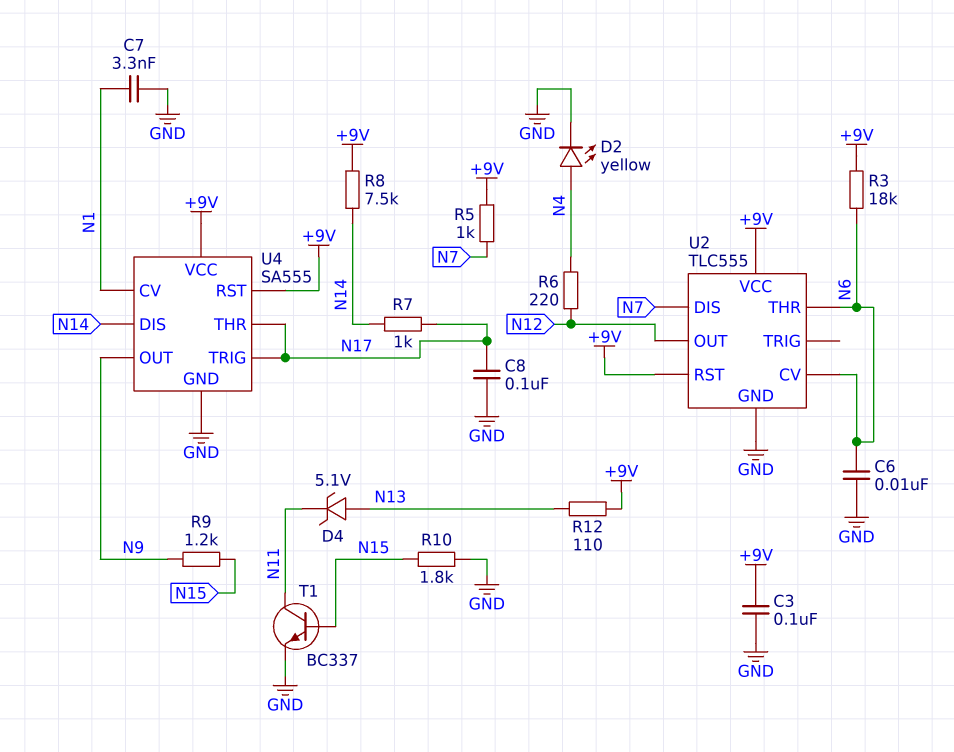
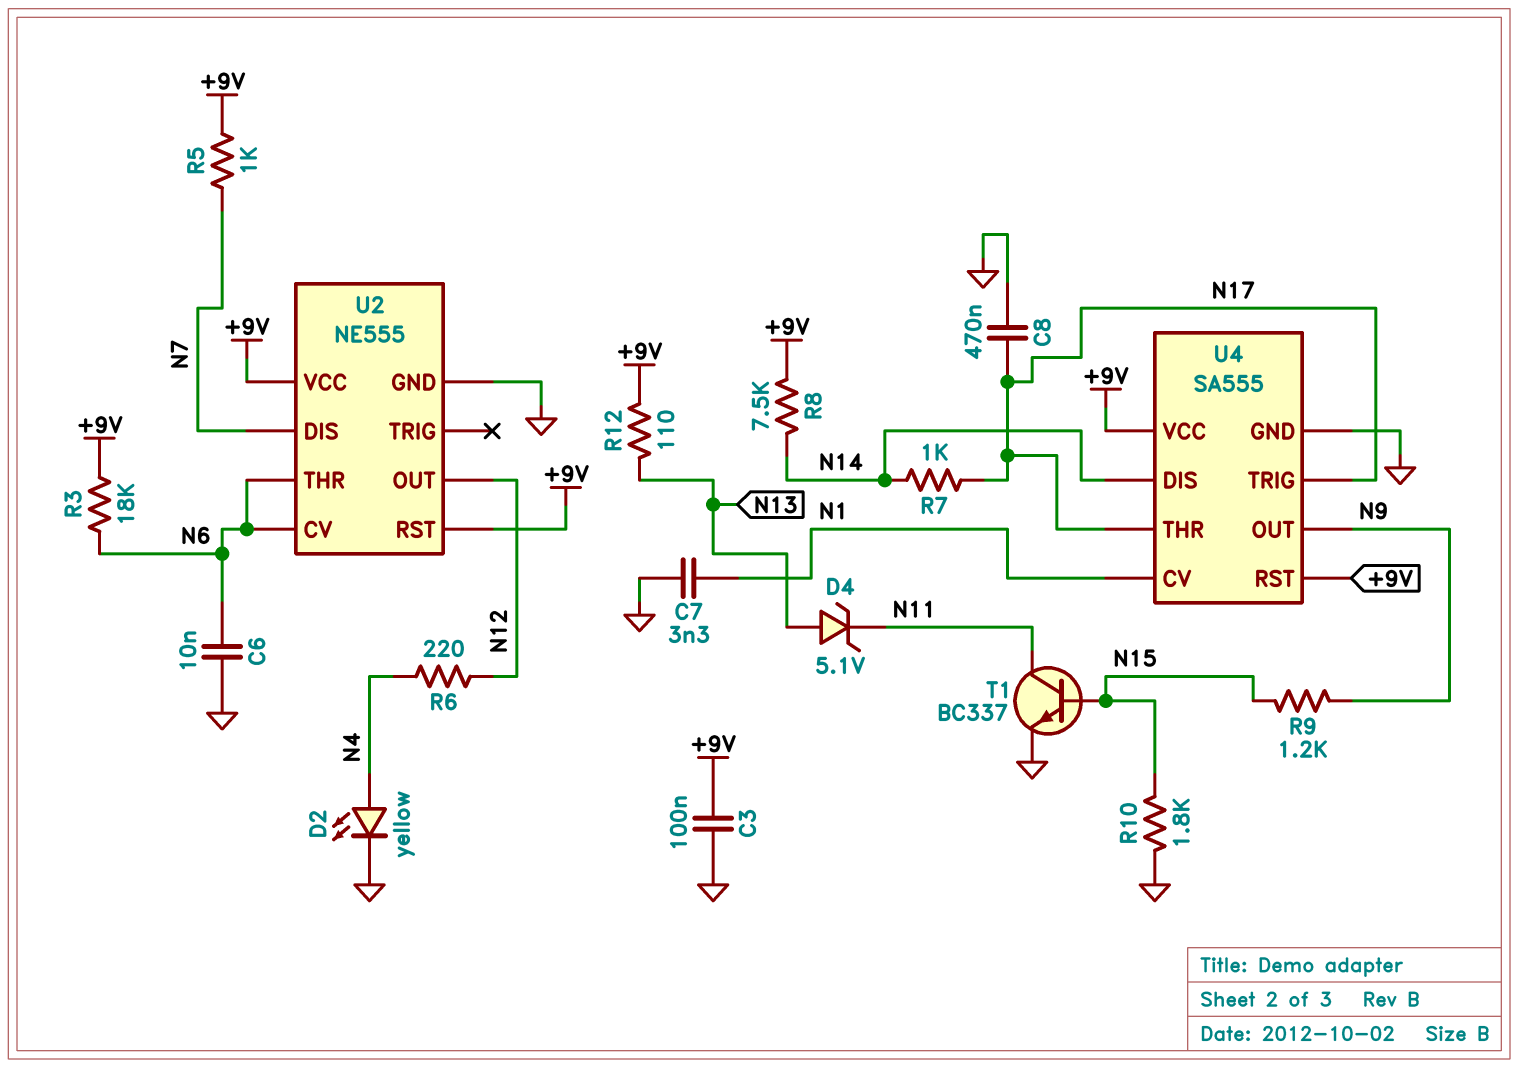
C8: 100nF (GND, N17) -> 470nF (GND, N17)
U2: TLC555 -> NE555

